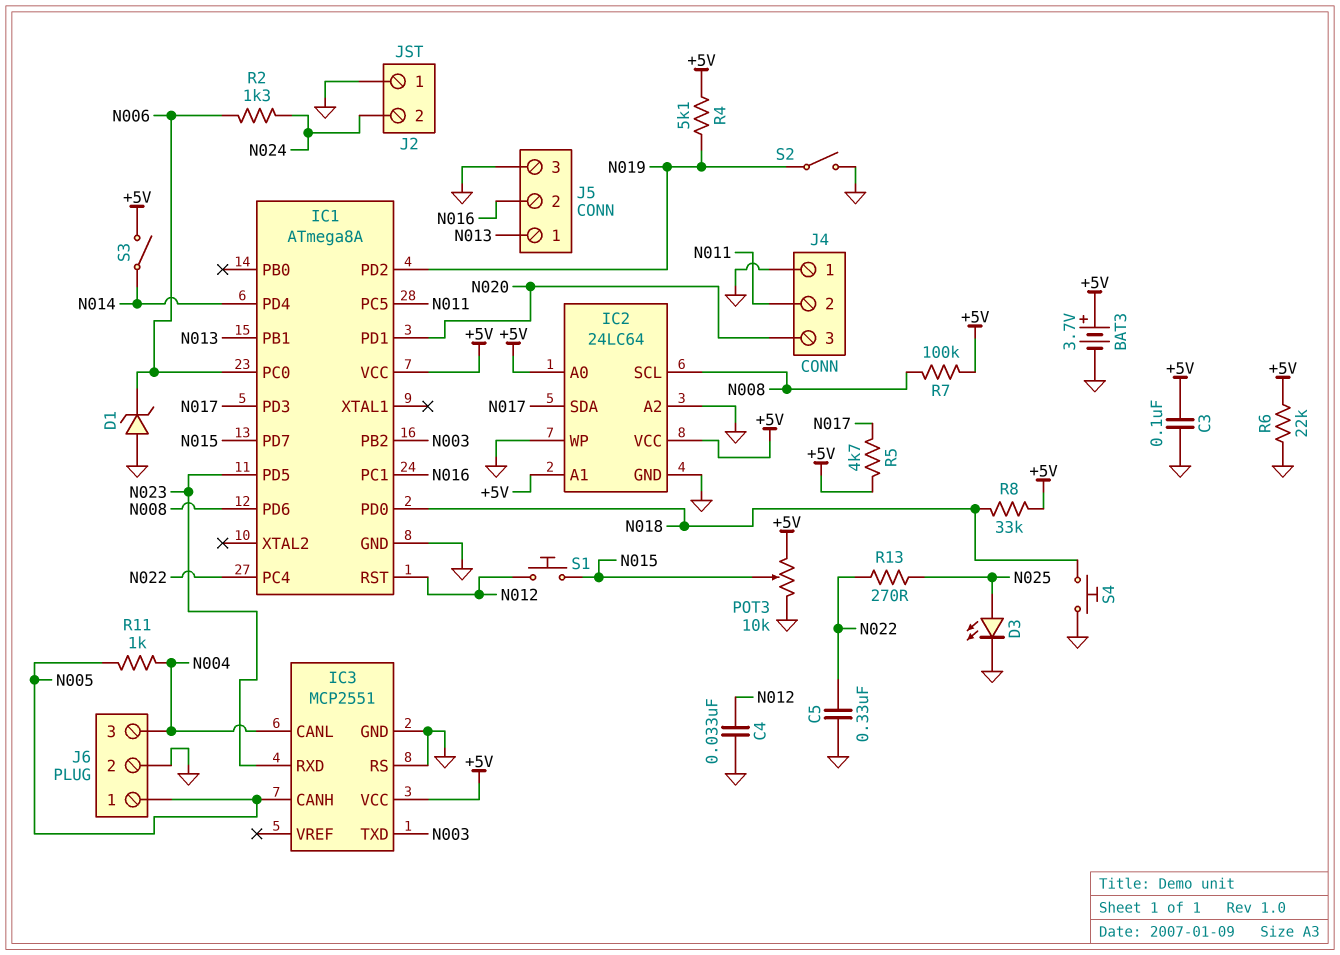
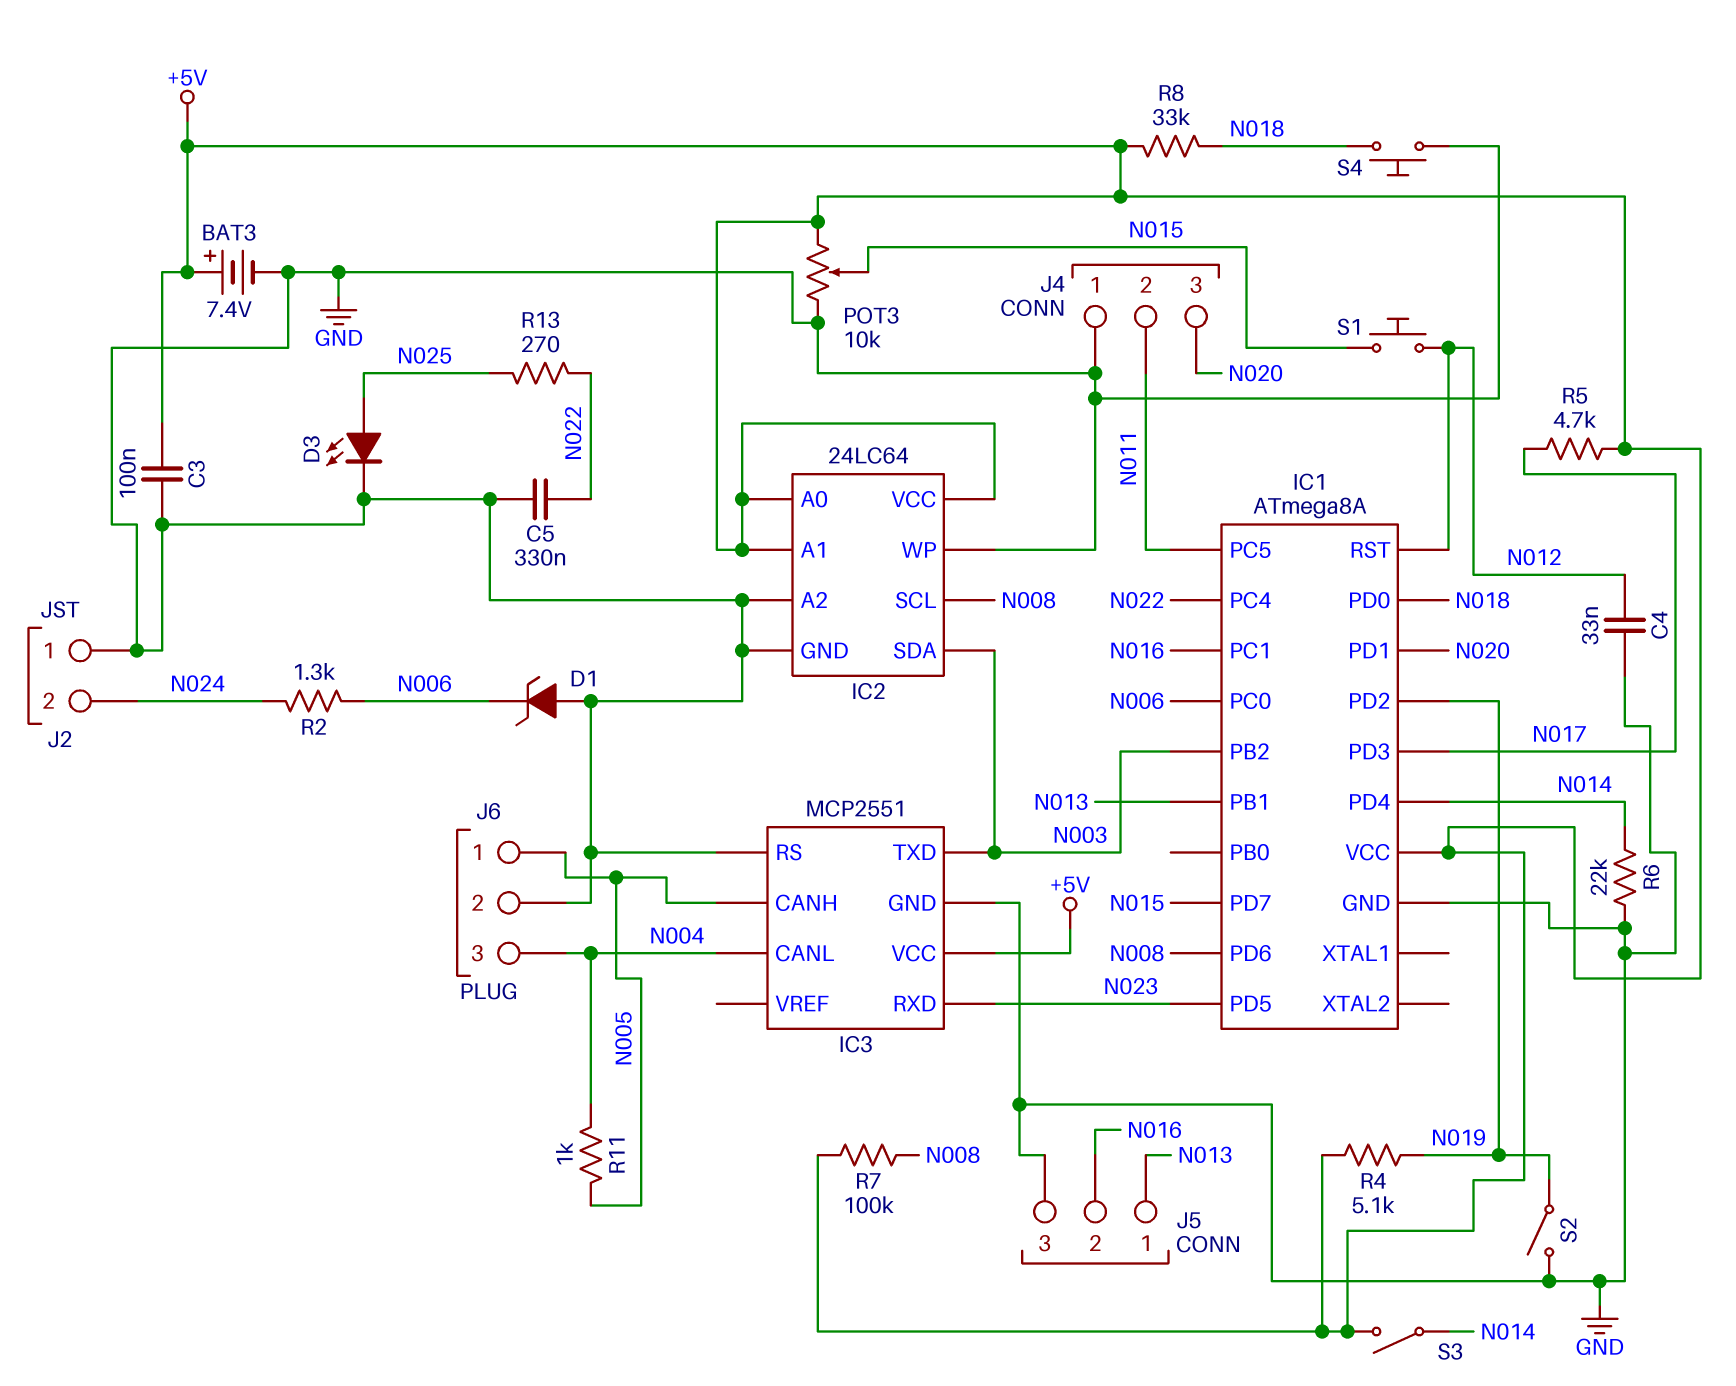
BAT3: 3.7V (plus +5V, minus GND) -> 7.4V (plus +5V, minus GND)
IC2 pin SDA: N017 -> N003
R6: 22k (+5V, GND) -> 22k (GND, N014)

